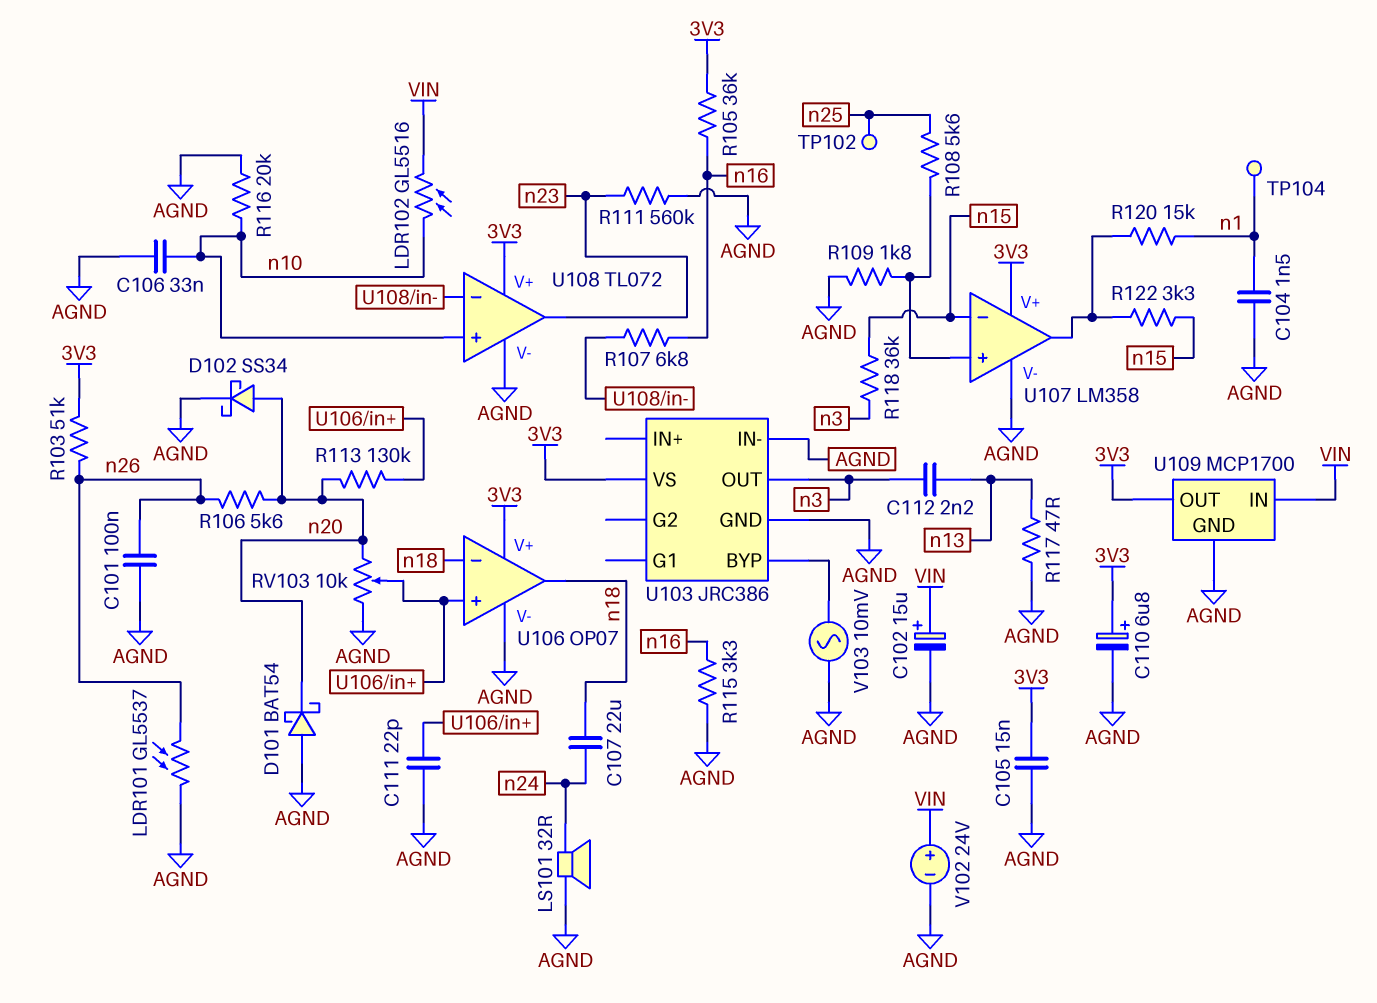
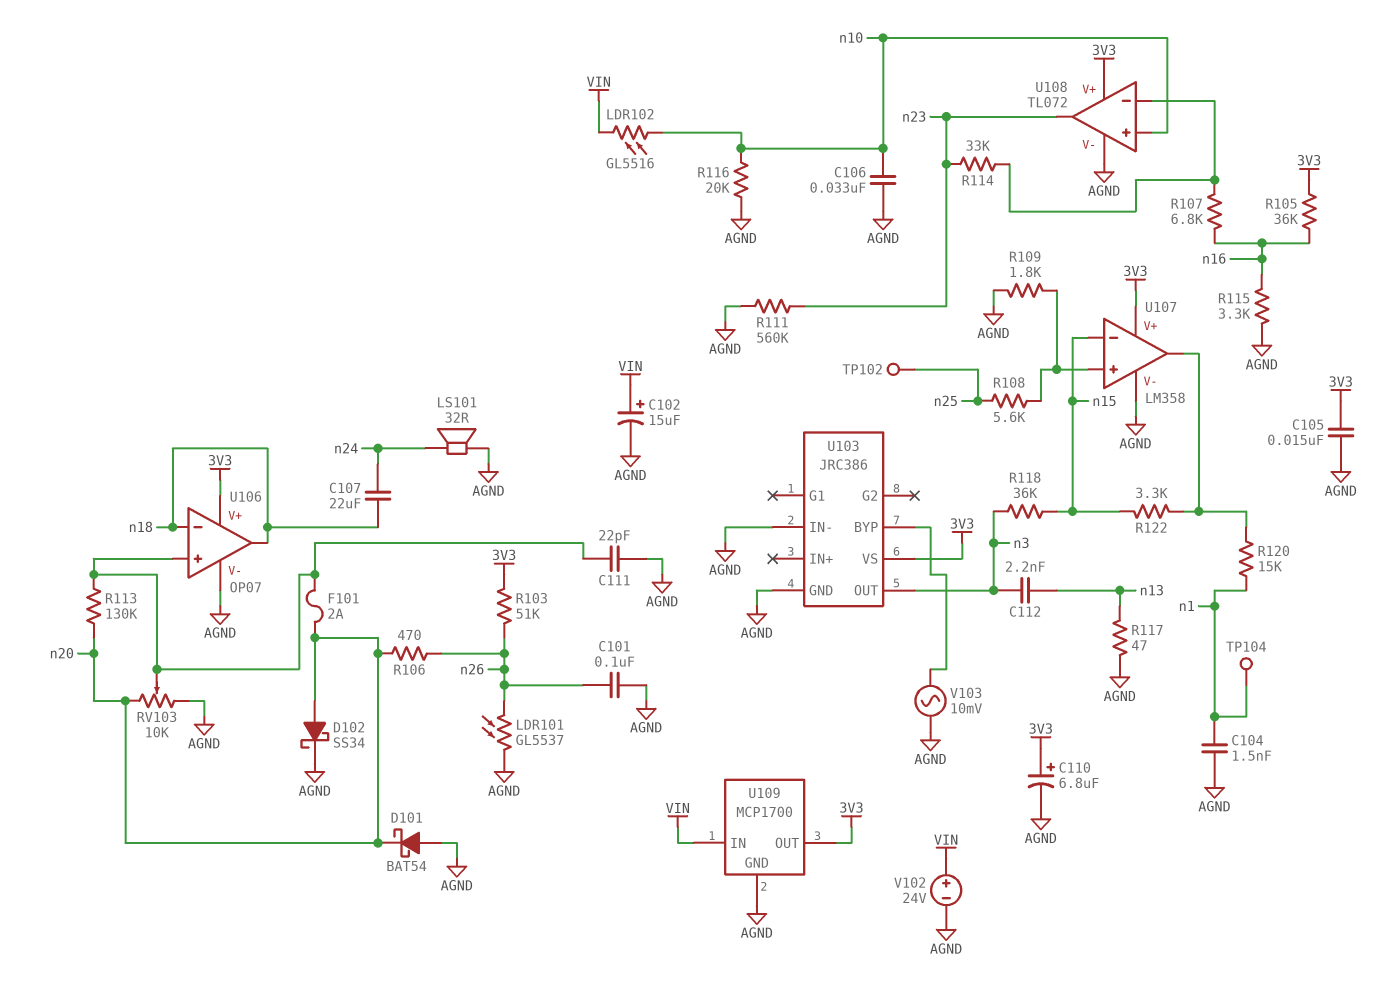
F101: none -> 2A (U106/in+, n20)
R106: 5.6k (n20, n26) -> 470 (n20, n26)
R114: none -> 33k (U108/in-, n23)

